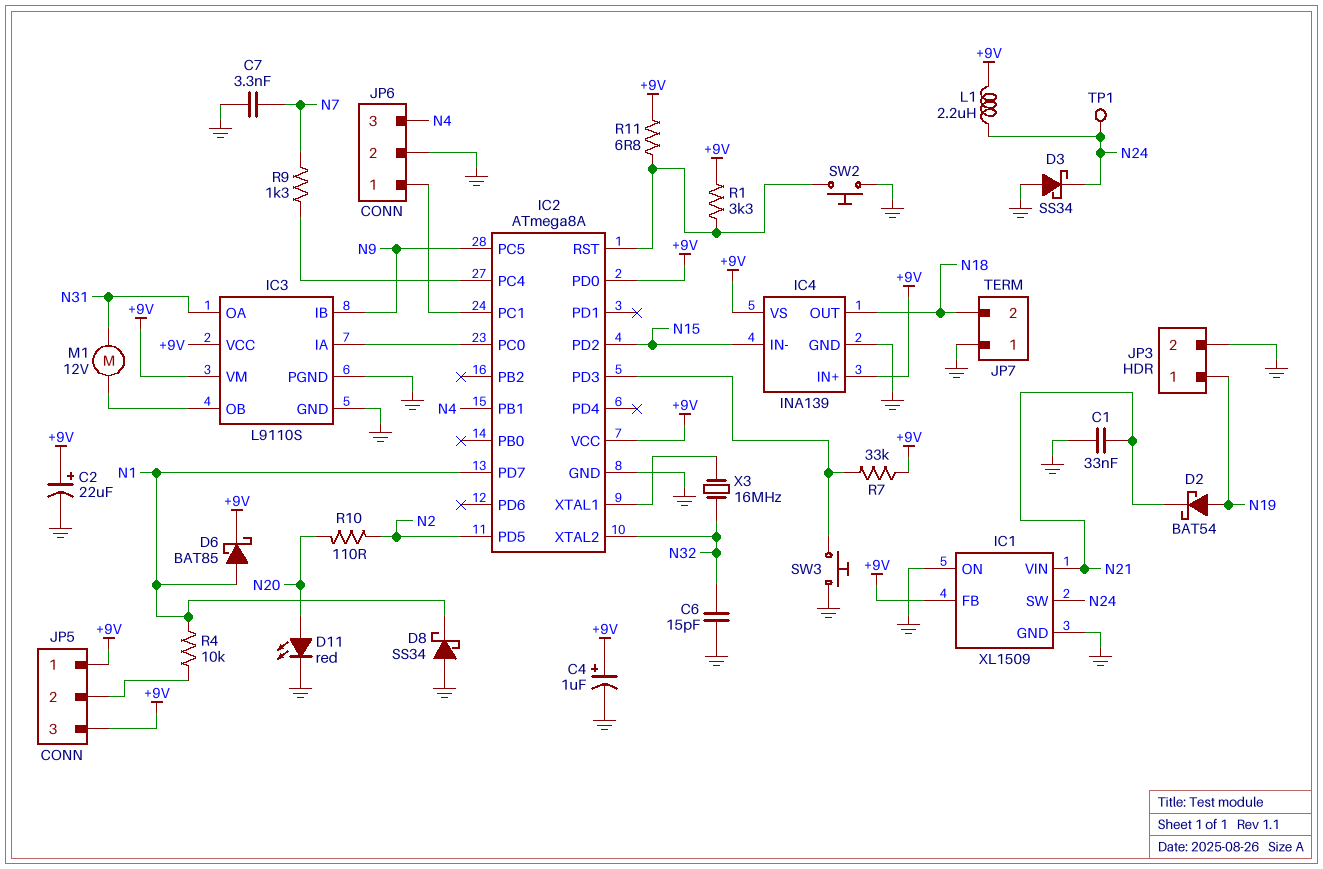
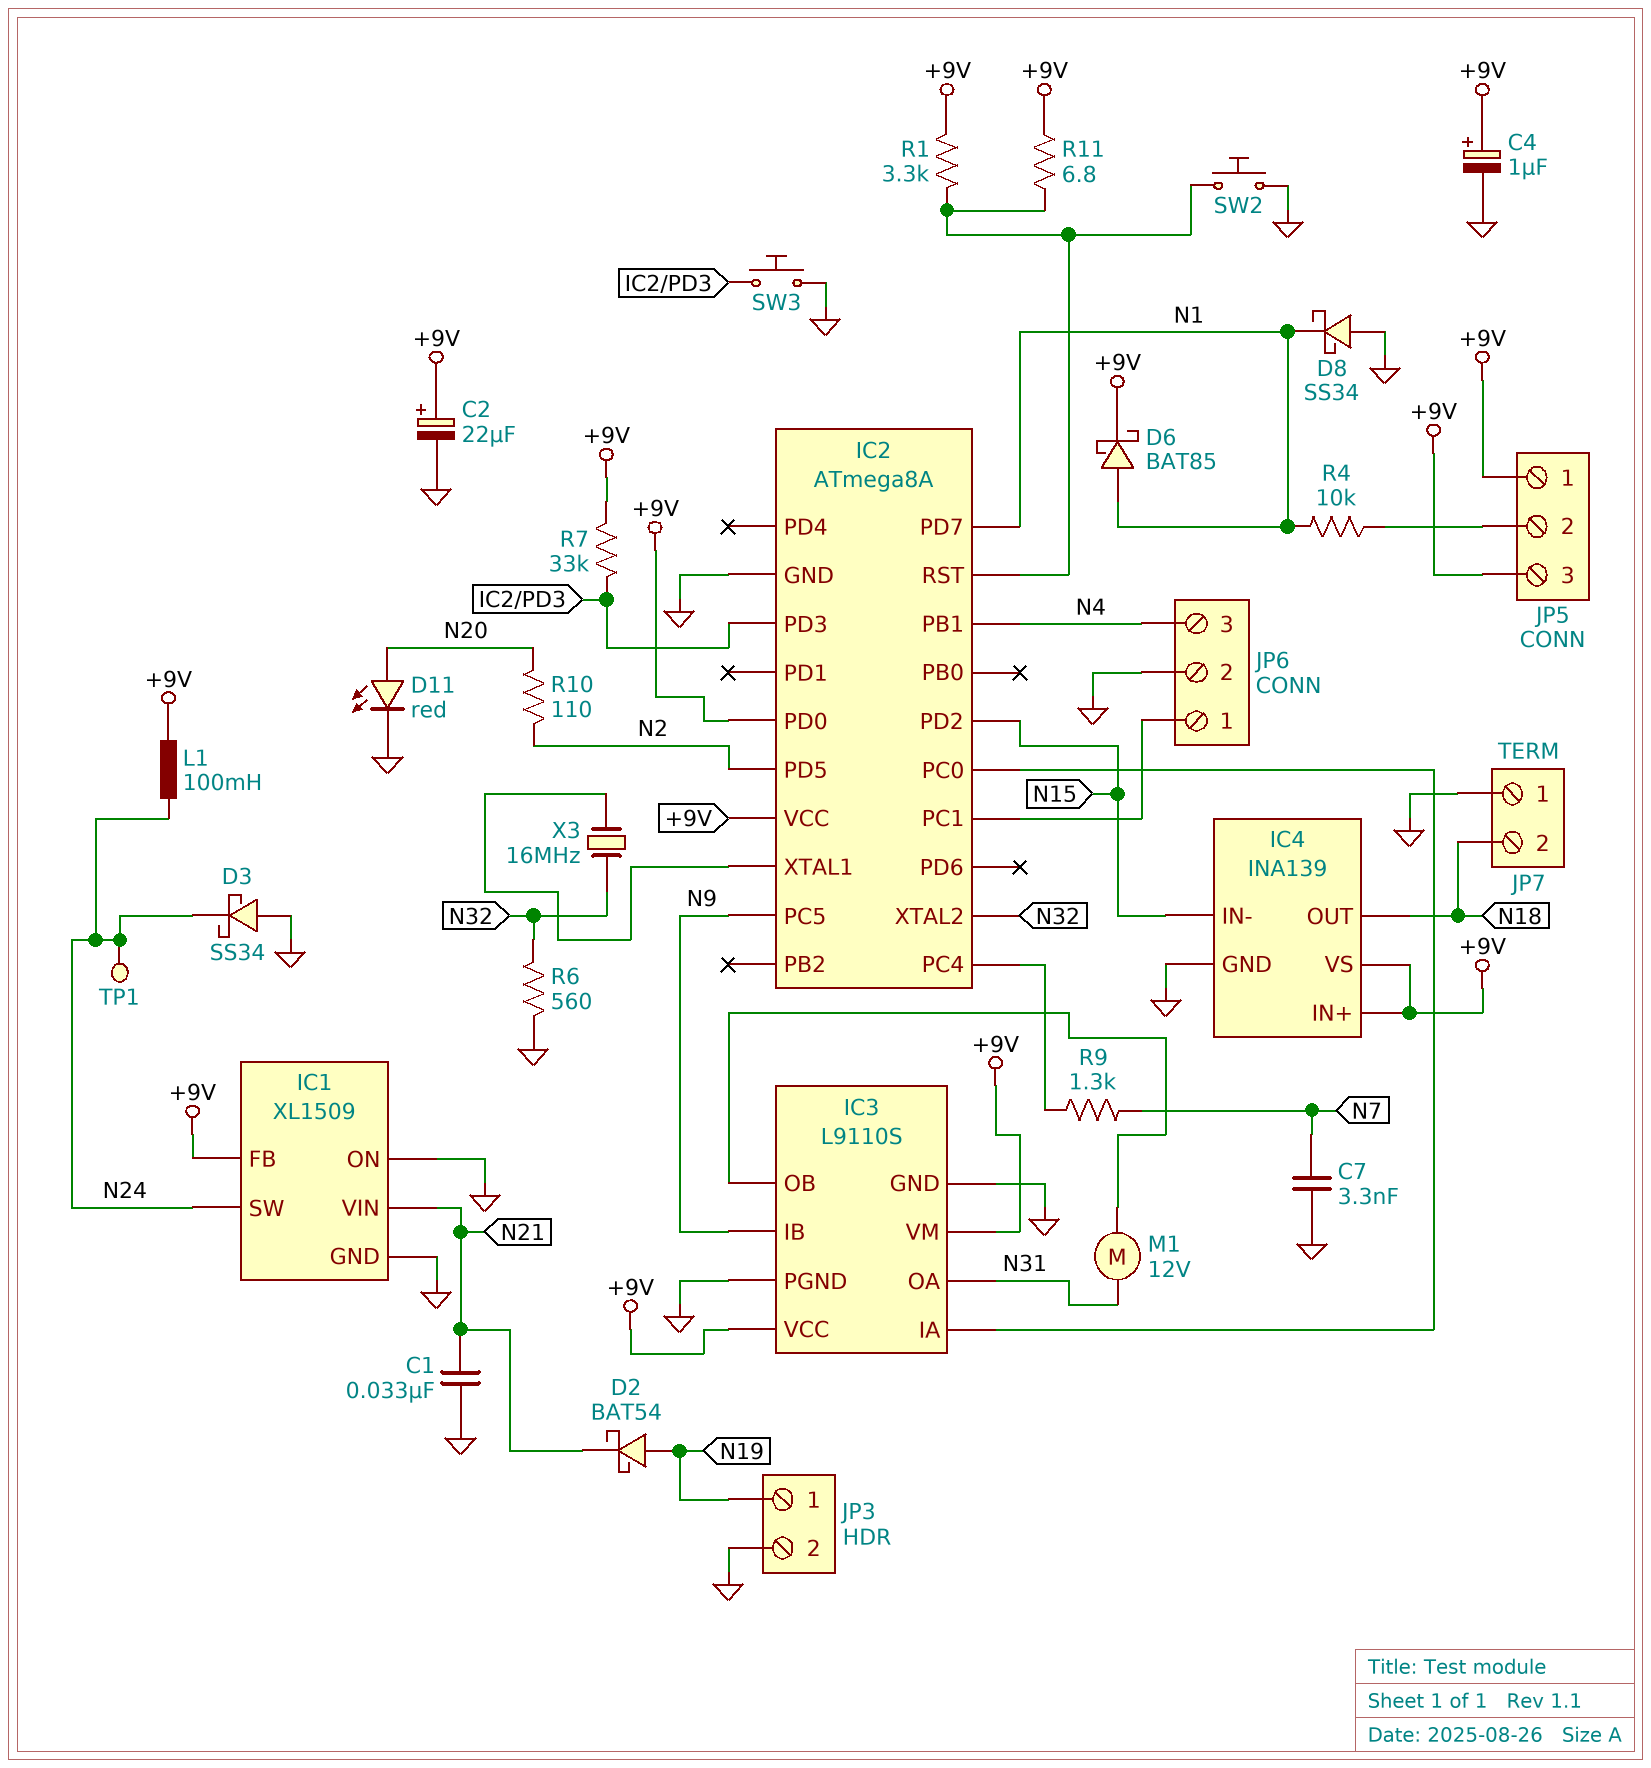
C6: 15pF (GND, N32) -> none
L1: 2.2uH (+9V, N24) -> 100mH (+9V, N24)
R6: none -> 560 (GND, N32)

